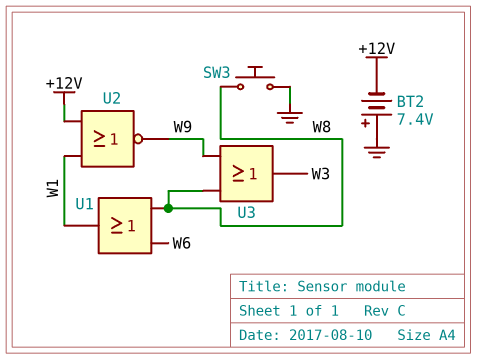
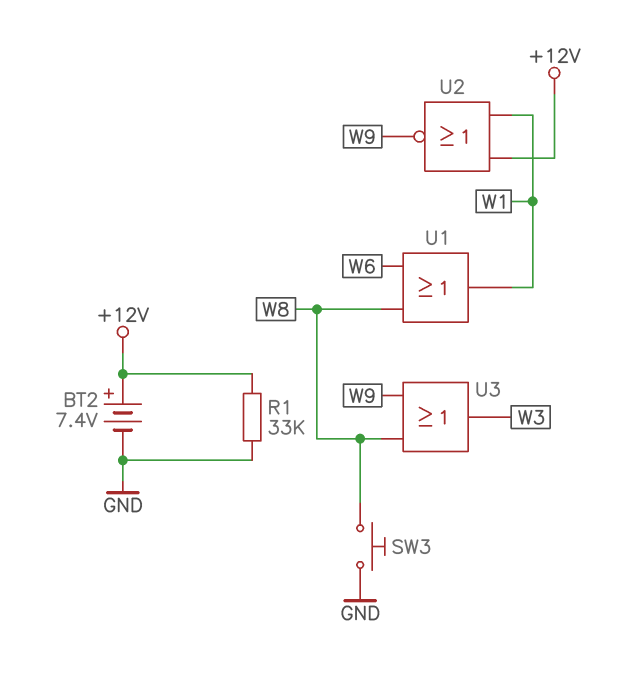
BT2: 7.4V (plus GND, minus +12V) -> 7.4V (plus +12V, minus GND)
R1: none -> 33k (+12V, GND)

